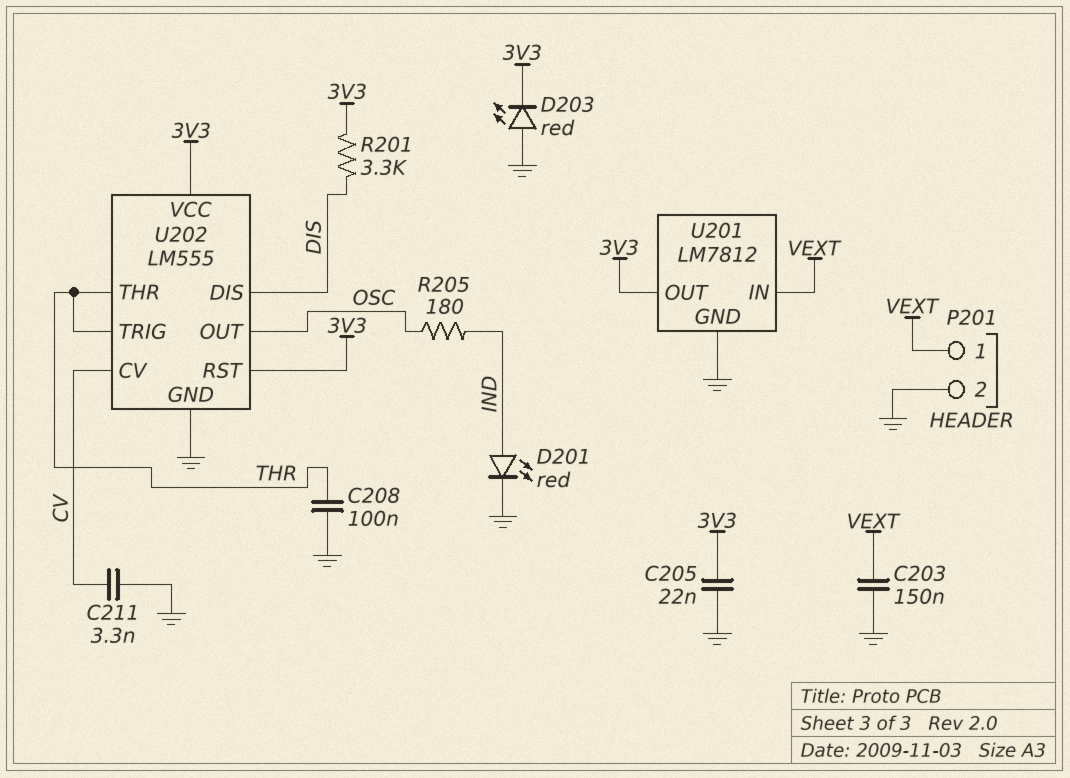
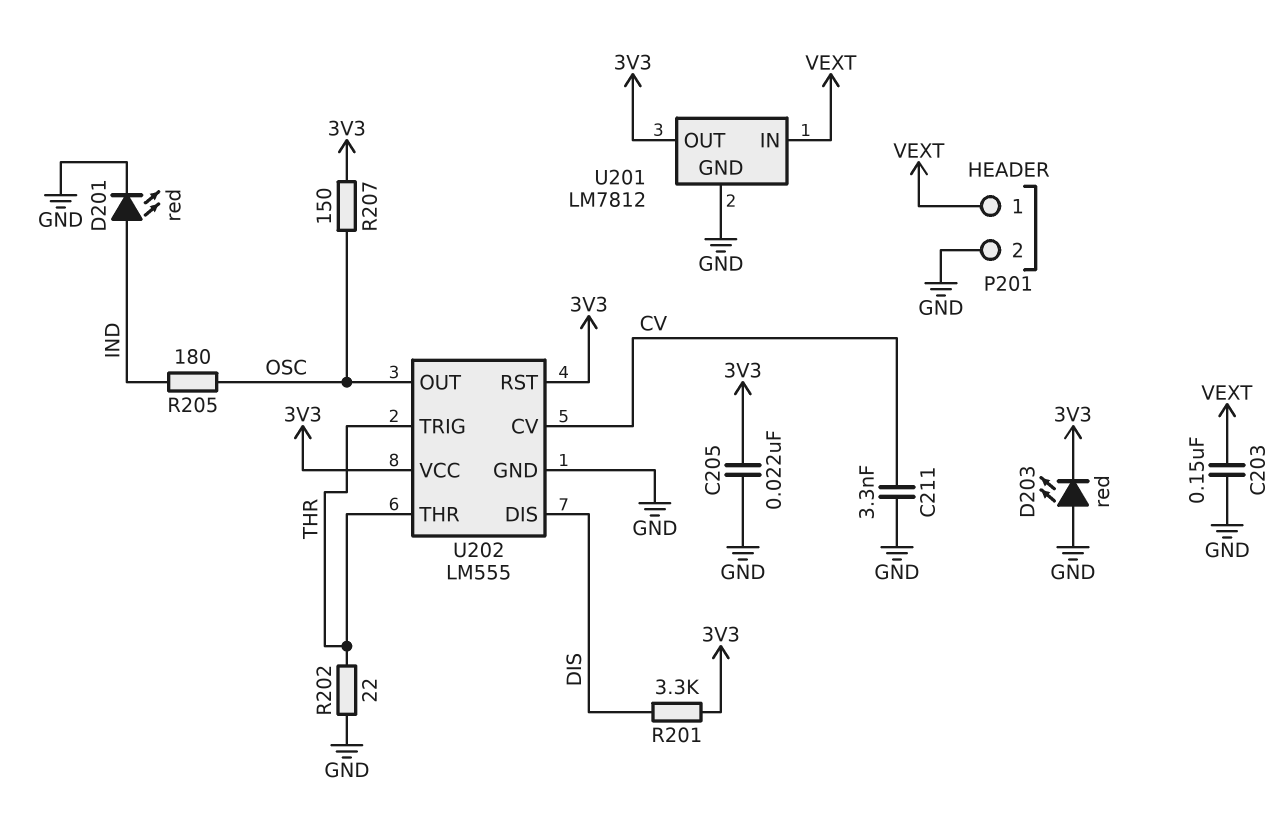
C208: 100nF (GND, THR) -> none
R202: none -> 22 (GND, THR)
R207: none -> 150 (3V3, OSC)

